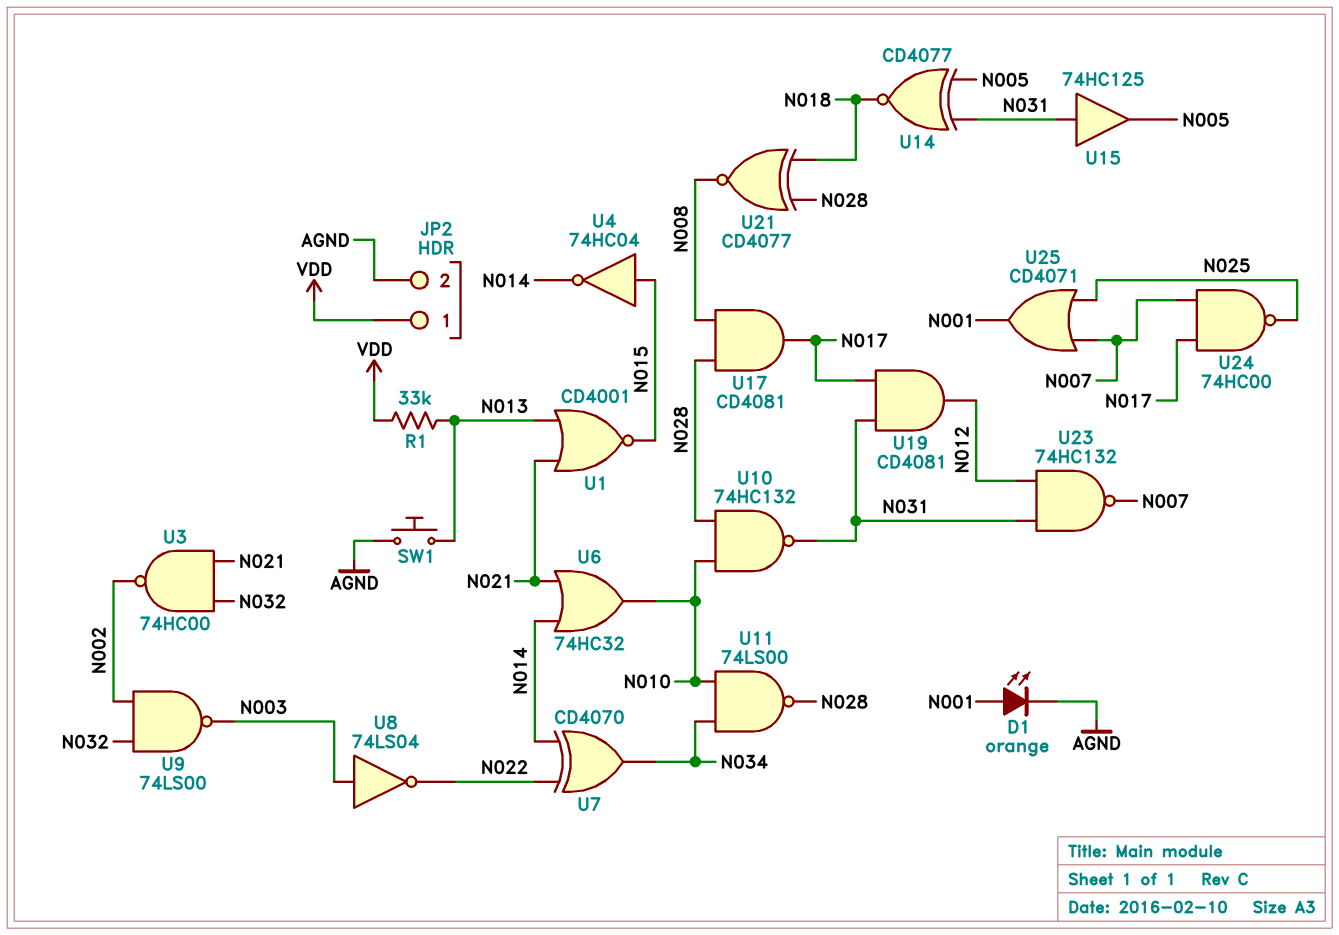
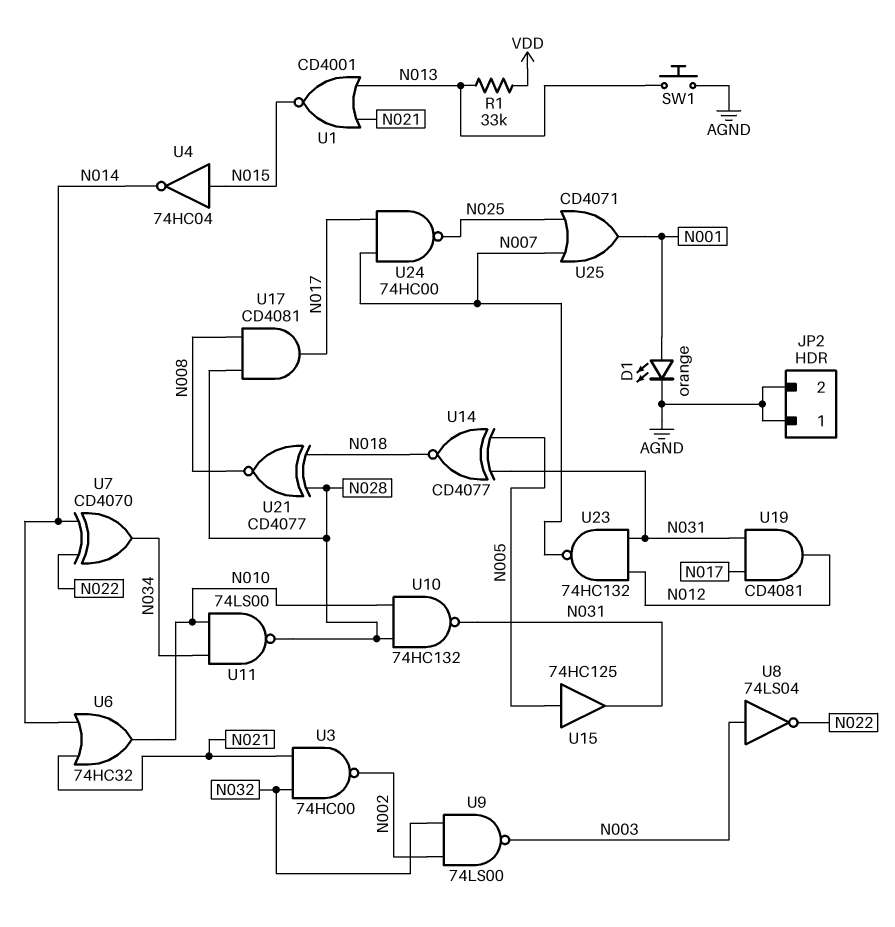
JP2 pin 1: VDD -> AGND
U15: buffer 74HC125 (in N031, out N005) -> buffer 74HC125 (in N005, out N031)

